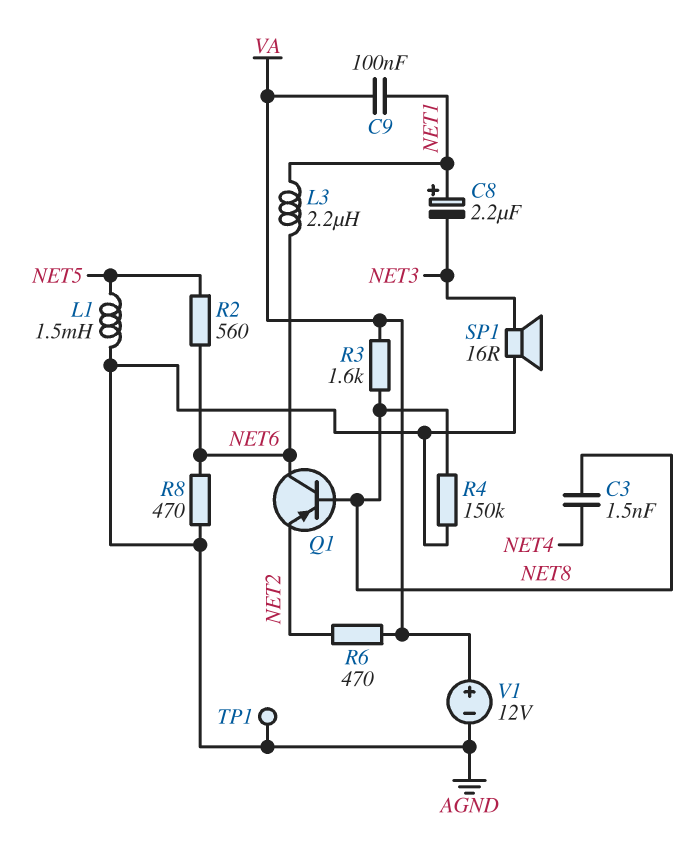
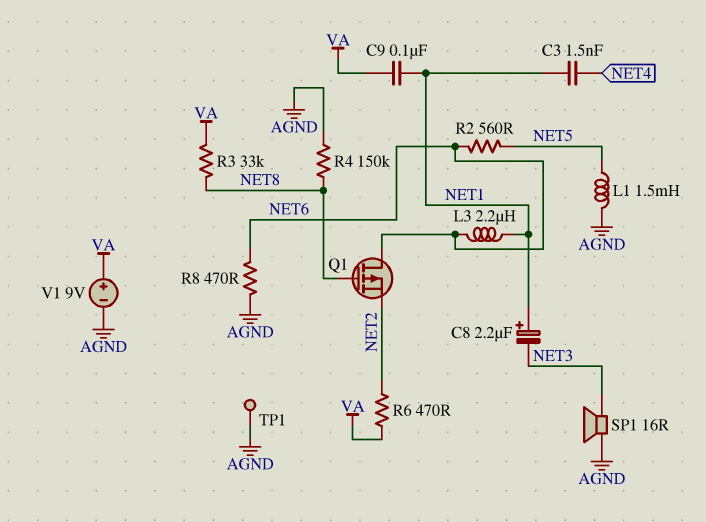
C3: 1.5nF (NET4, NET8) -> 1.5nF (NET1, NET4)
Q1: PNP (B NET8, C NET6, E NET2) -> PMOS (G NET8, D NET6, S NET2)
R3: 1.6k (NET8, VA) -> 33k (NET8, VA)
V1: 12V (plus VA, minus AGND) -> 9V (plus VA, minus AGND)

